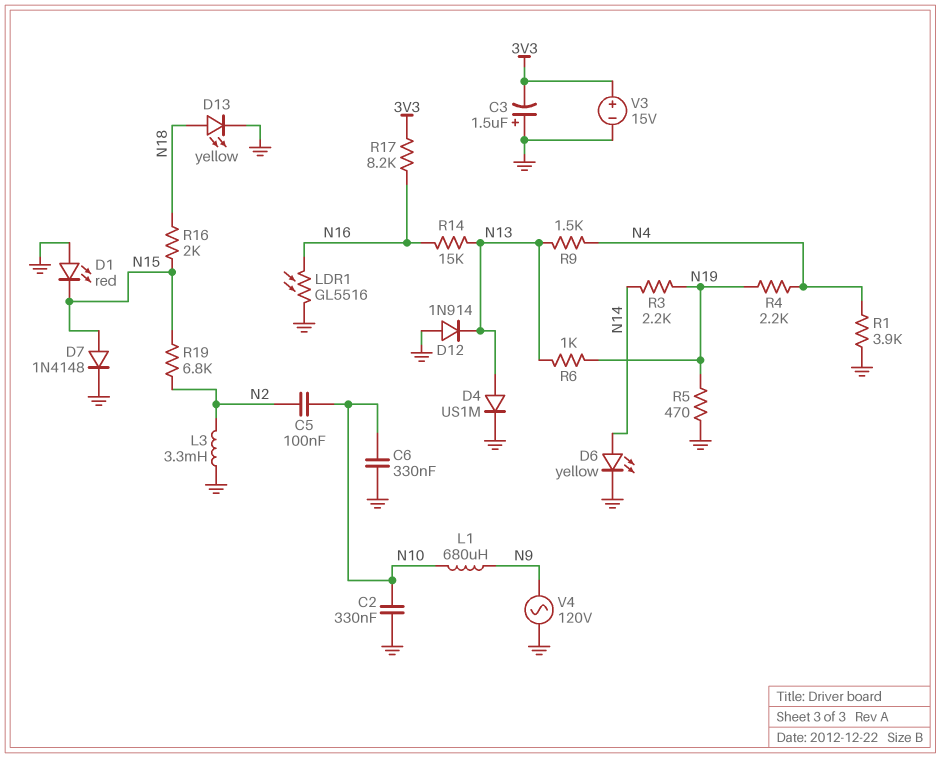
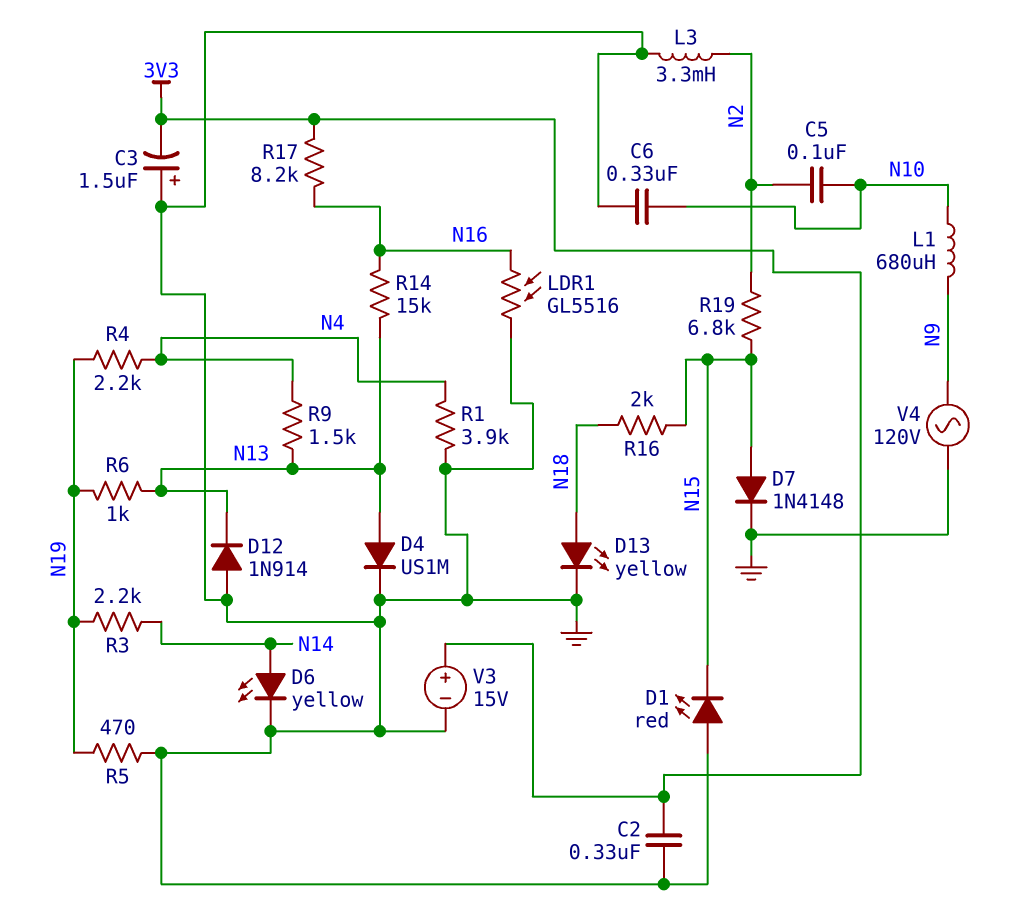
C2: 330nF (GND, N10) -> 330nF (3V3, GND)

